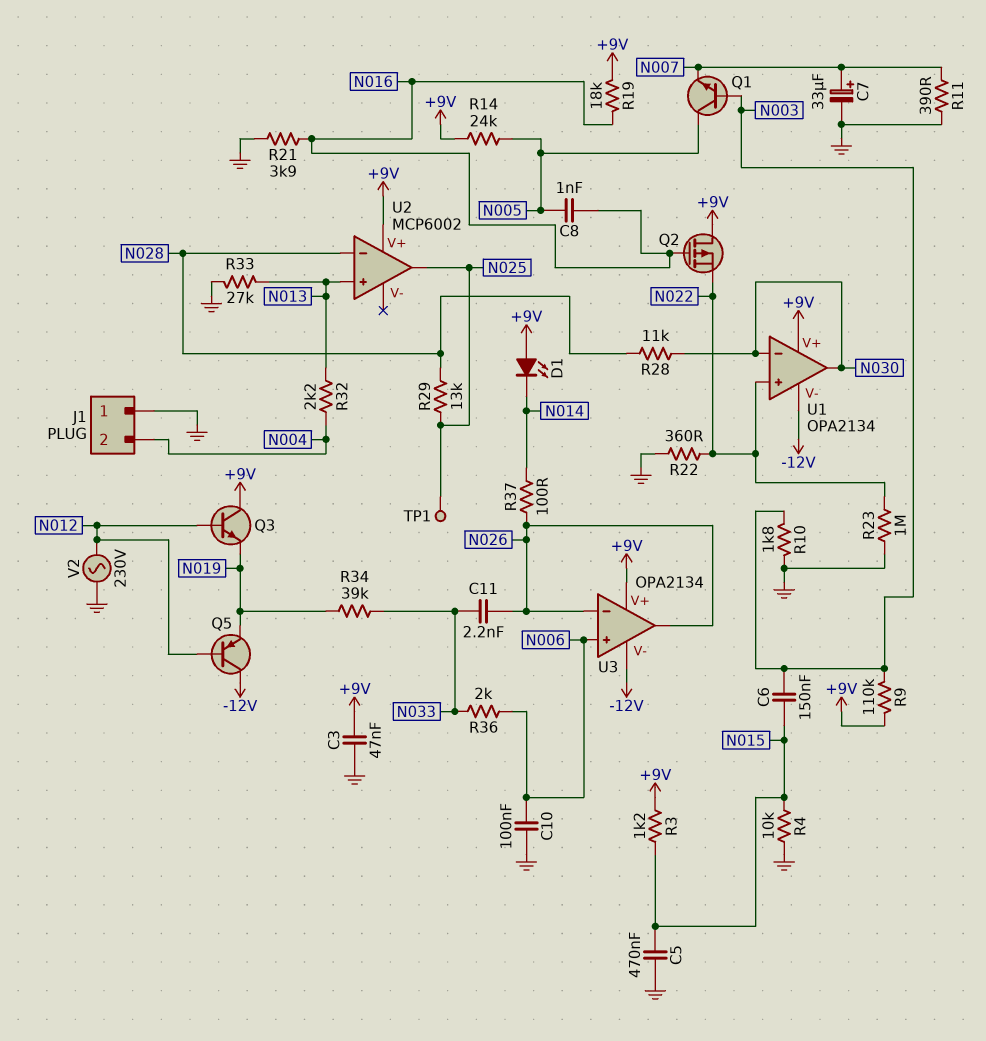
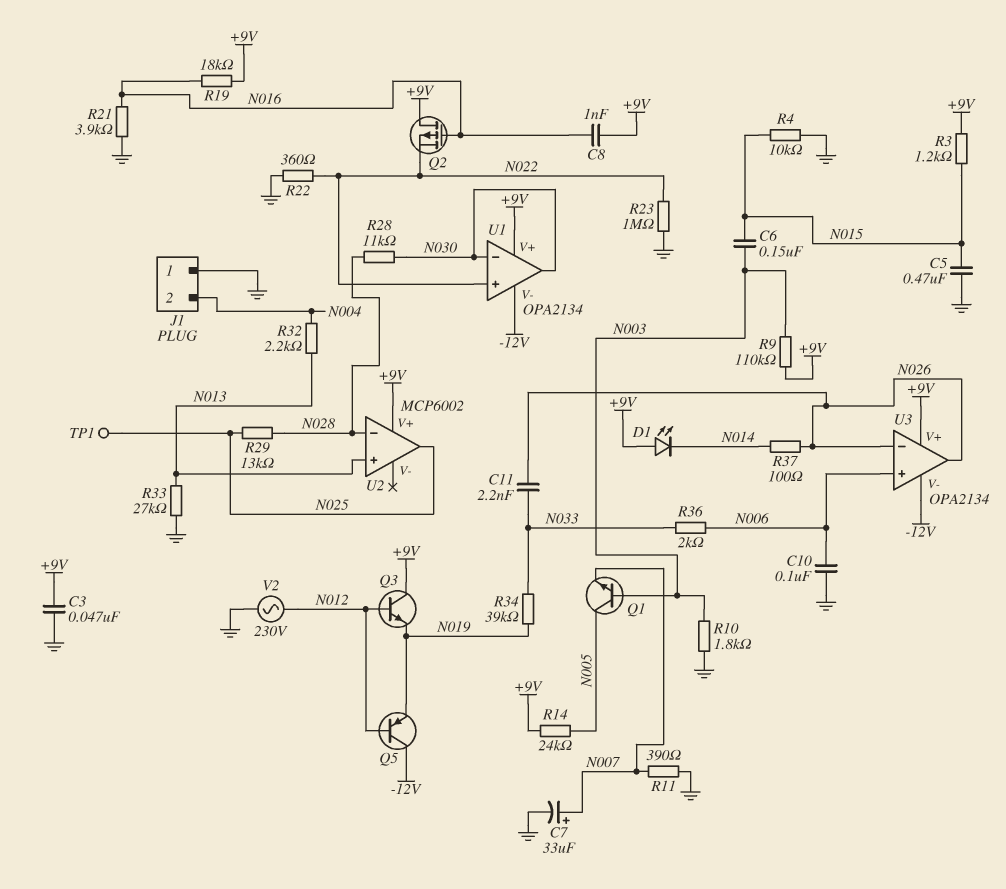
C8: 1nF (N005, N016) -> 1nF (+9V, N016)

